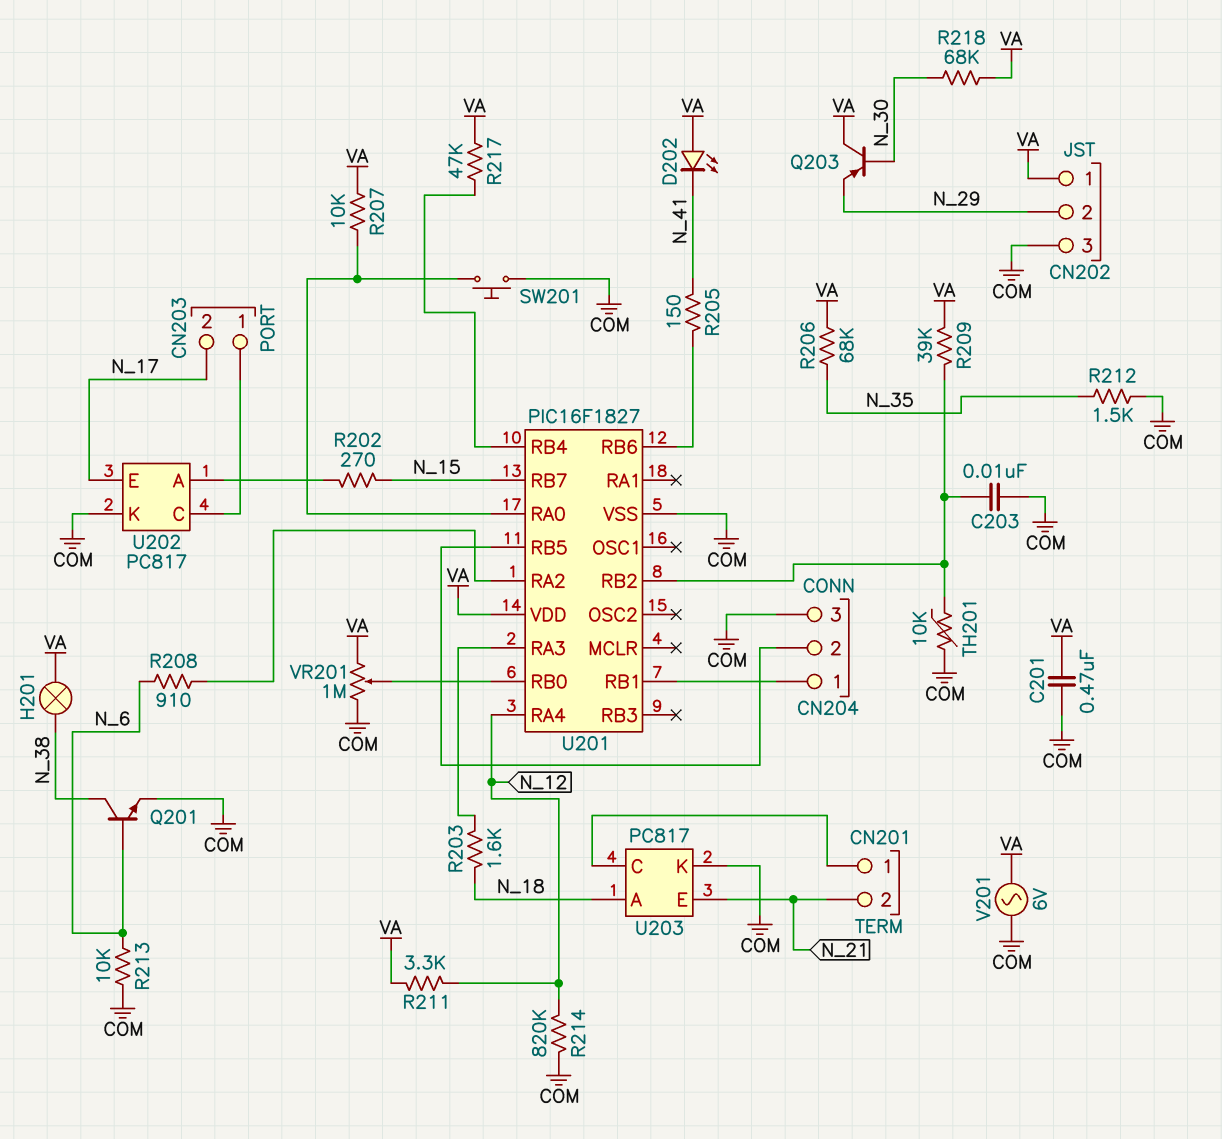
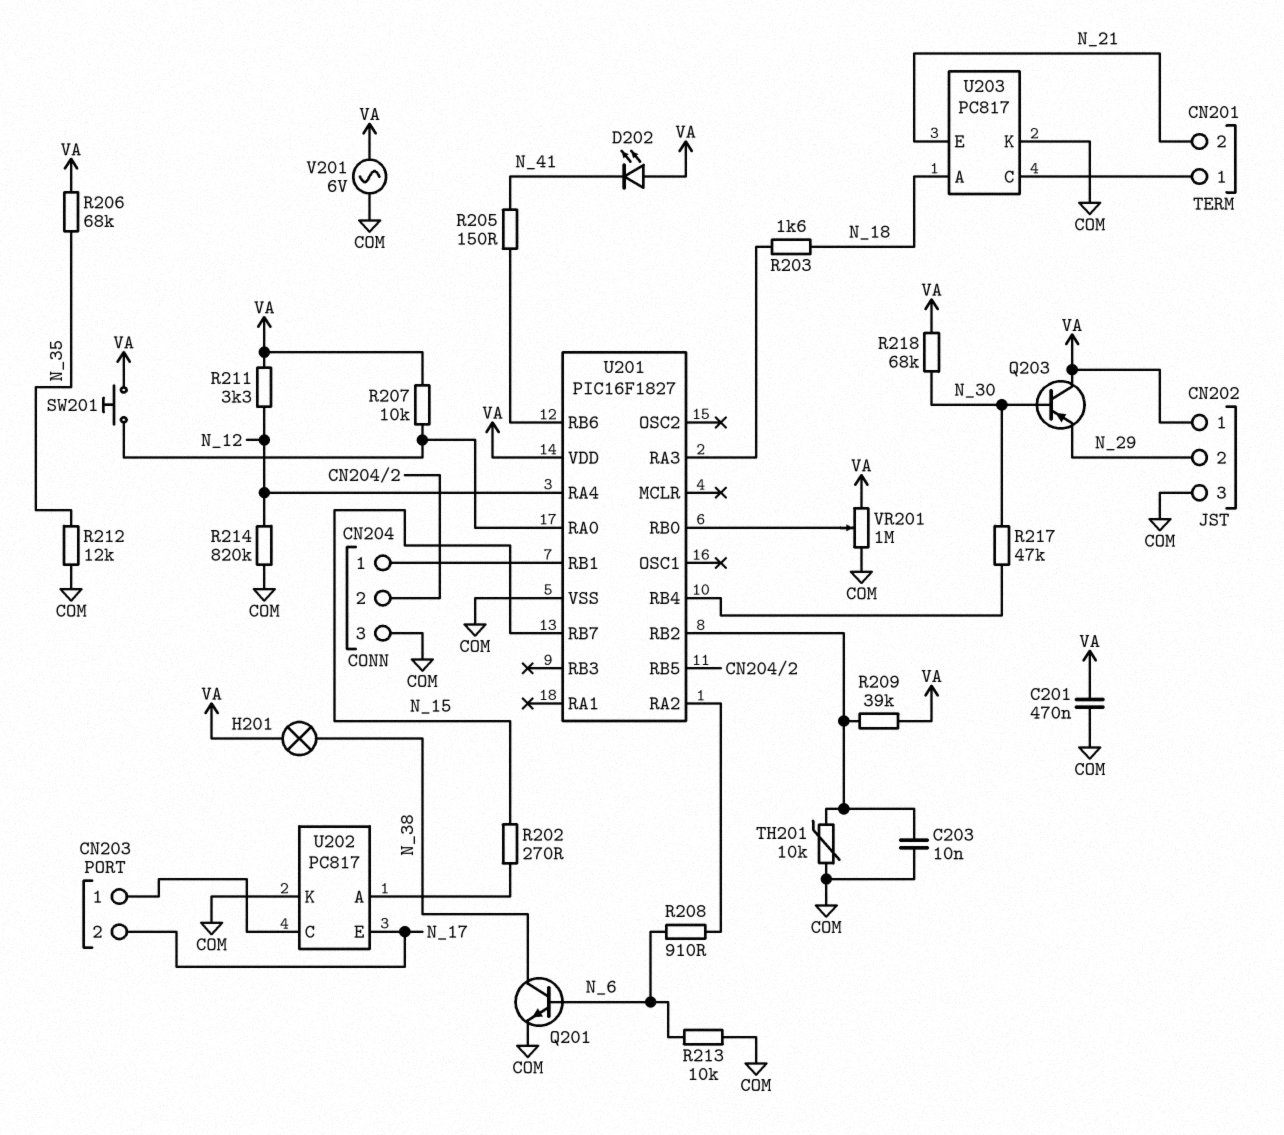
R212: 1.5k (COM, N_35) -> 12k (COM, N_35)
R217: 47k (U201/RB4, VA) -> 47k (N_30, U201/RB4)
SW201: button (COM, U201/RA0) -> button (U201/RA0, VA)

